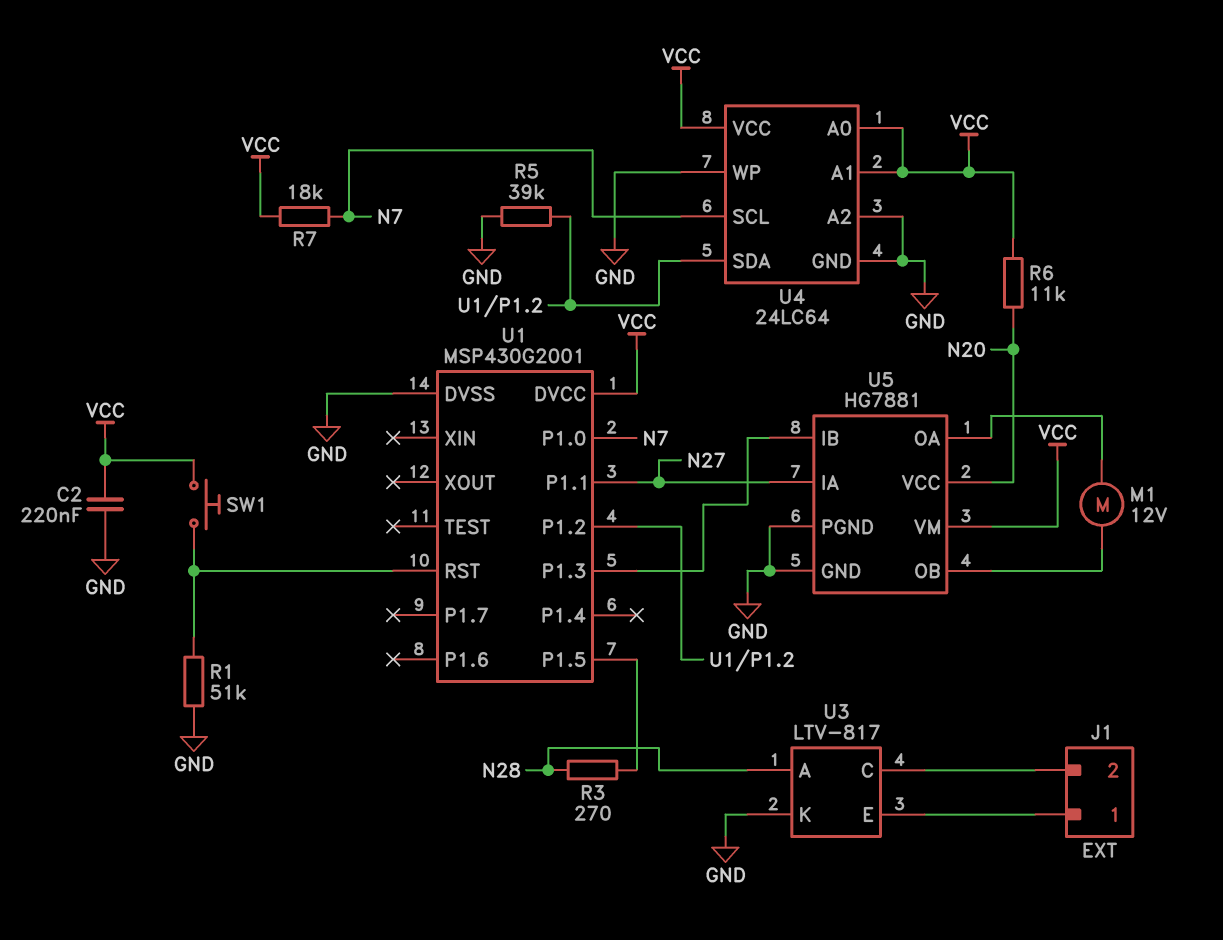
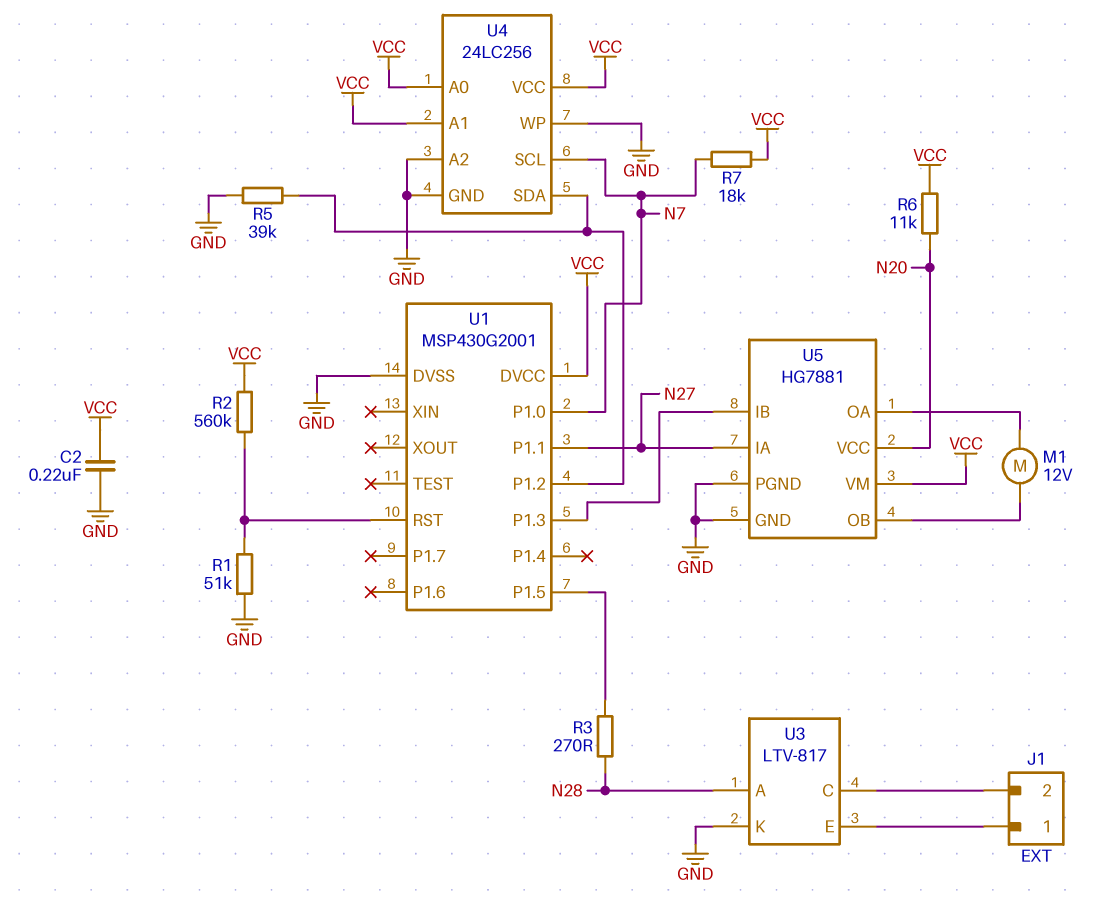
R2: none -> 560k (U1/RST, VCC)
SW1: button (U1/RST, VCC) -> none
U4: 24LC64 -> 24LC256

